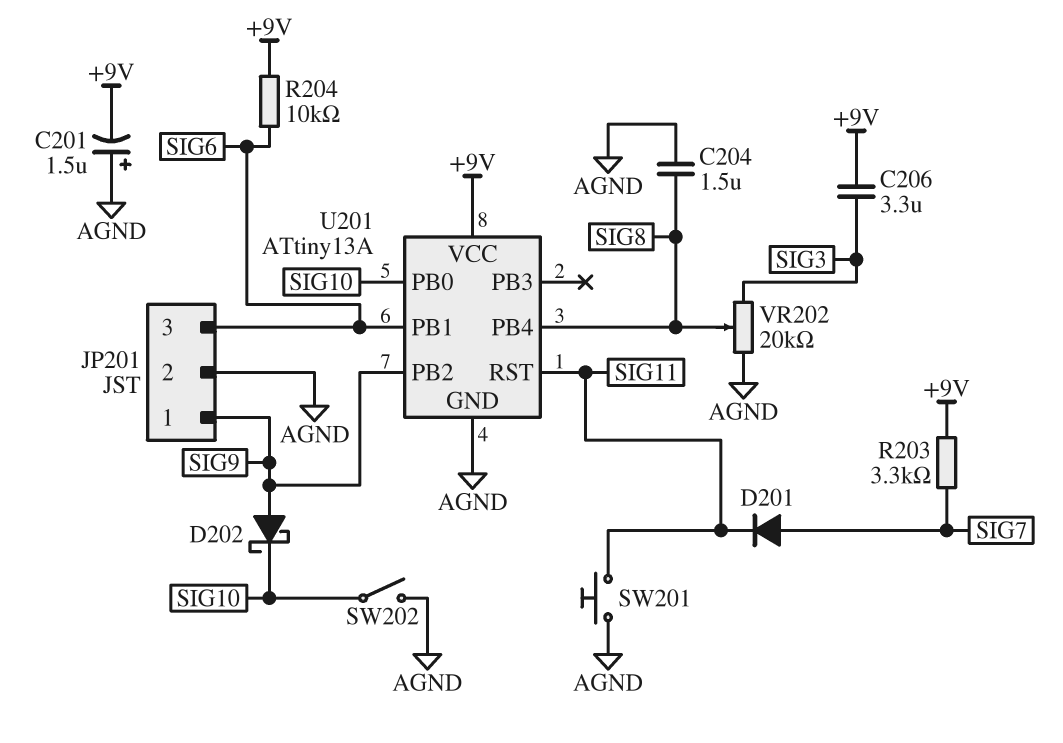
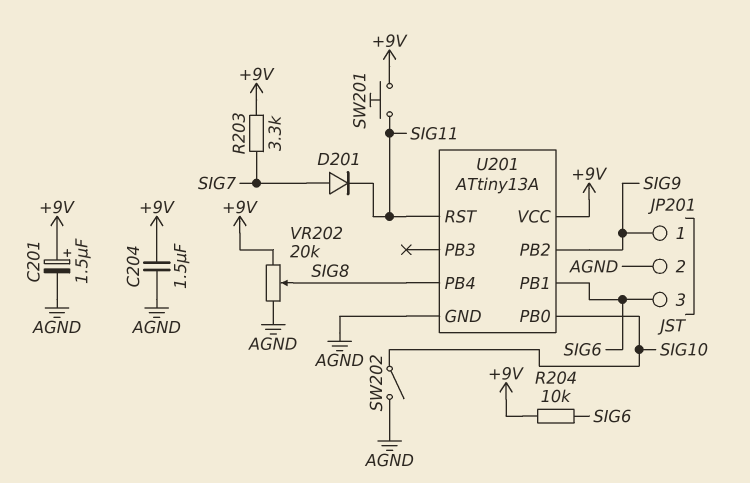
C201: 1.5uF (plus AGND, minus +9V) -> 1.5uF (plus +9V, minus AGND)
C204: 1.5uF (AGND, SIG8) -> 1.5uF (+9V, AGND)
C206: 3.3uF (+9V, SIG3) -> none
D202: schottky (A SIG9, K SIG10) -> none
SW201: button (AGND, SIG11) -> button (+9V, SIG11)
VR202: 20k (AGND, SIG3, wiper SIG8) -> 20k (+9V, AGND, wiper SIG8)

